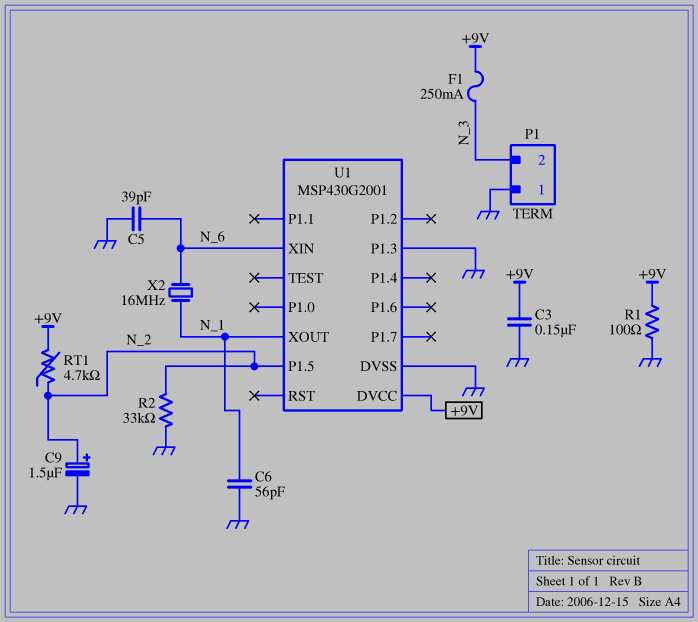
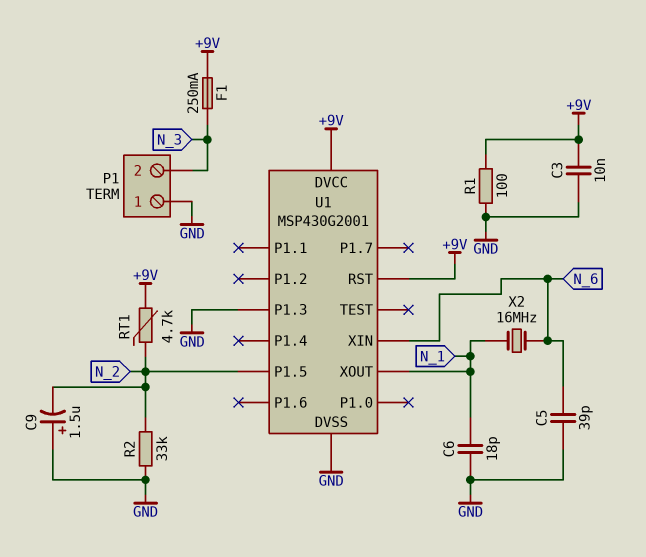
C3: 150nF (+9V, GND) -> 10nF (+9V, GND)
C6: 56pF (GND, N_1) -> 18pF (GND, N_1)
C9: 1.5uF (plus N_2, minus GND) -> 1.5uF (plus GND, minus N_2)
U1 pin RST: none -> +9V

